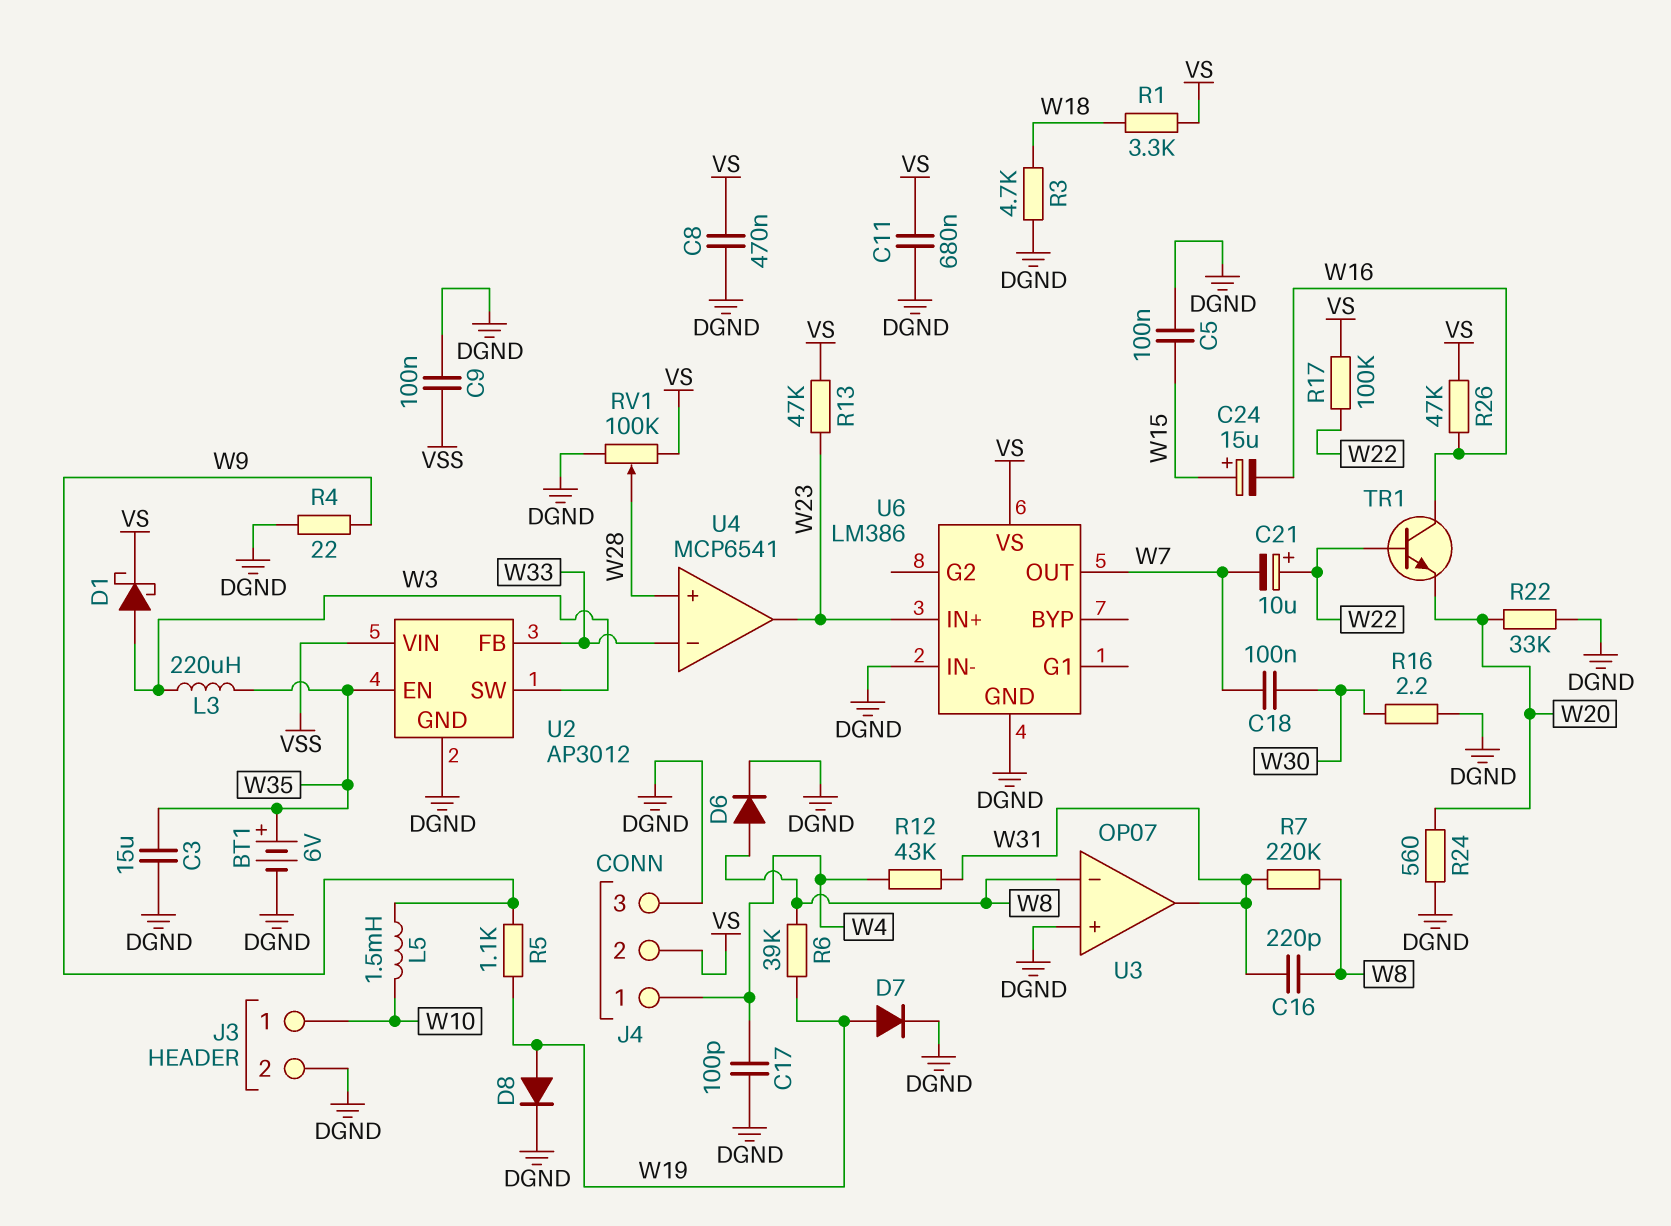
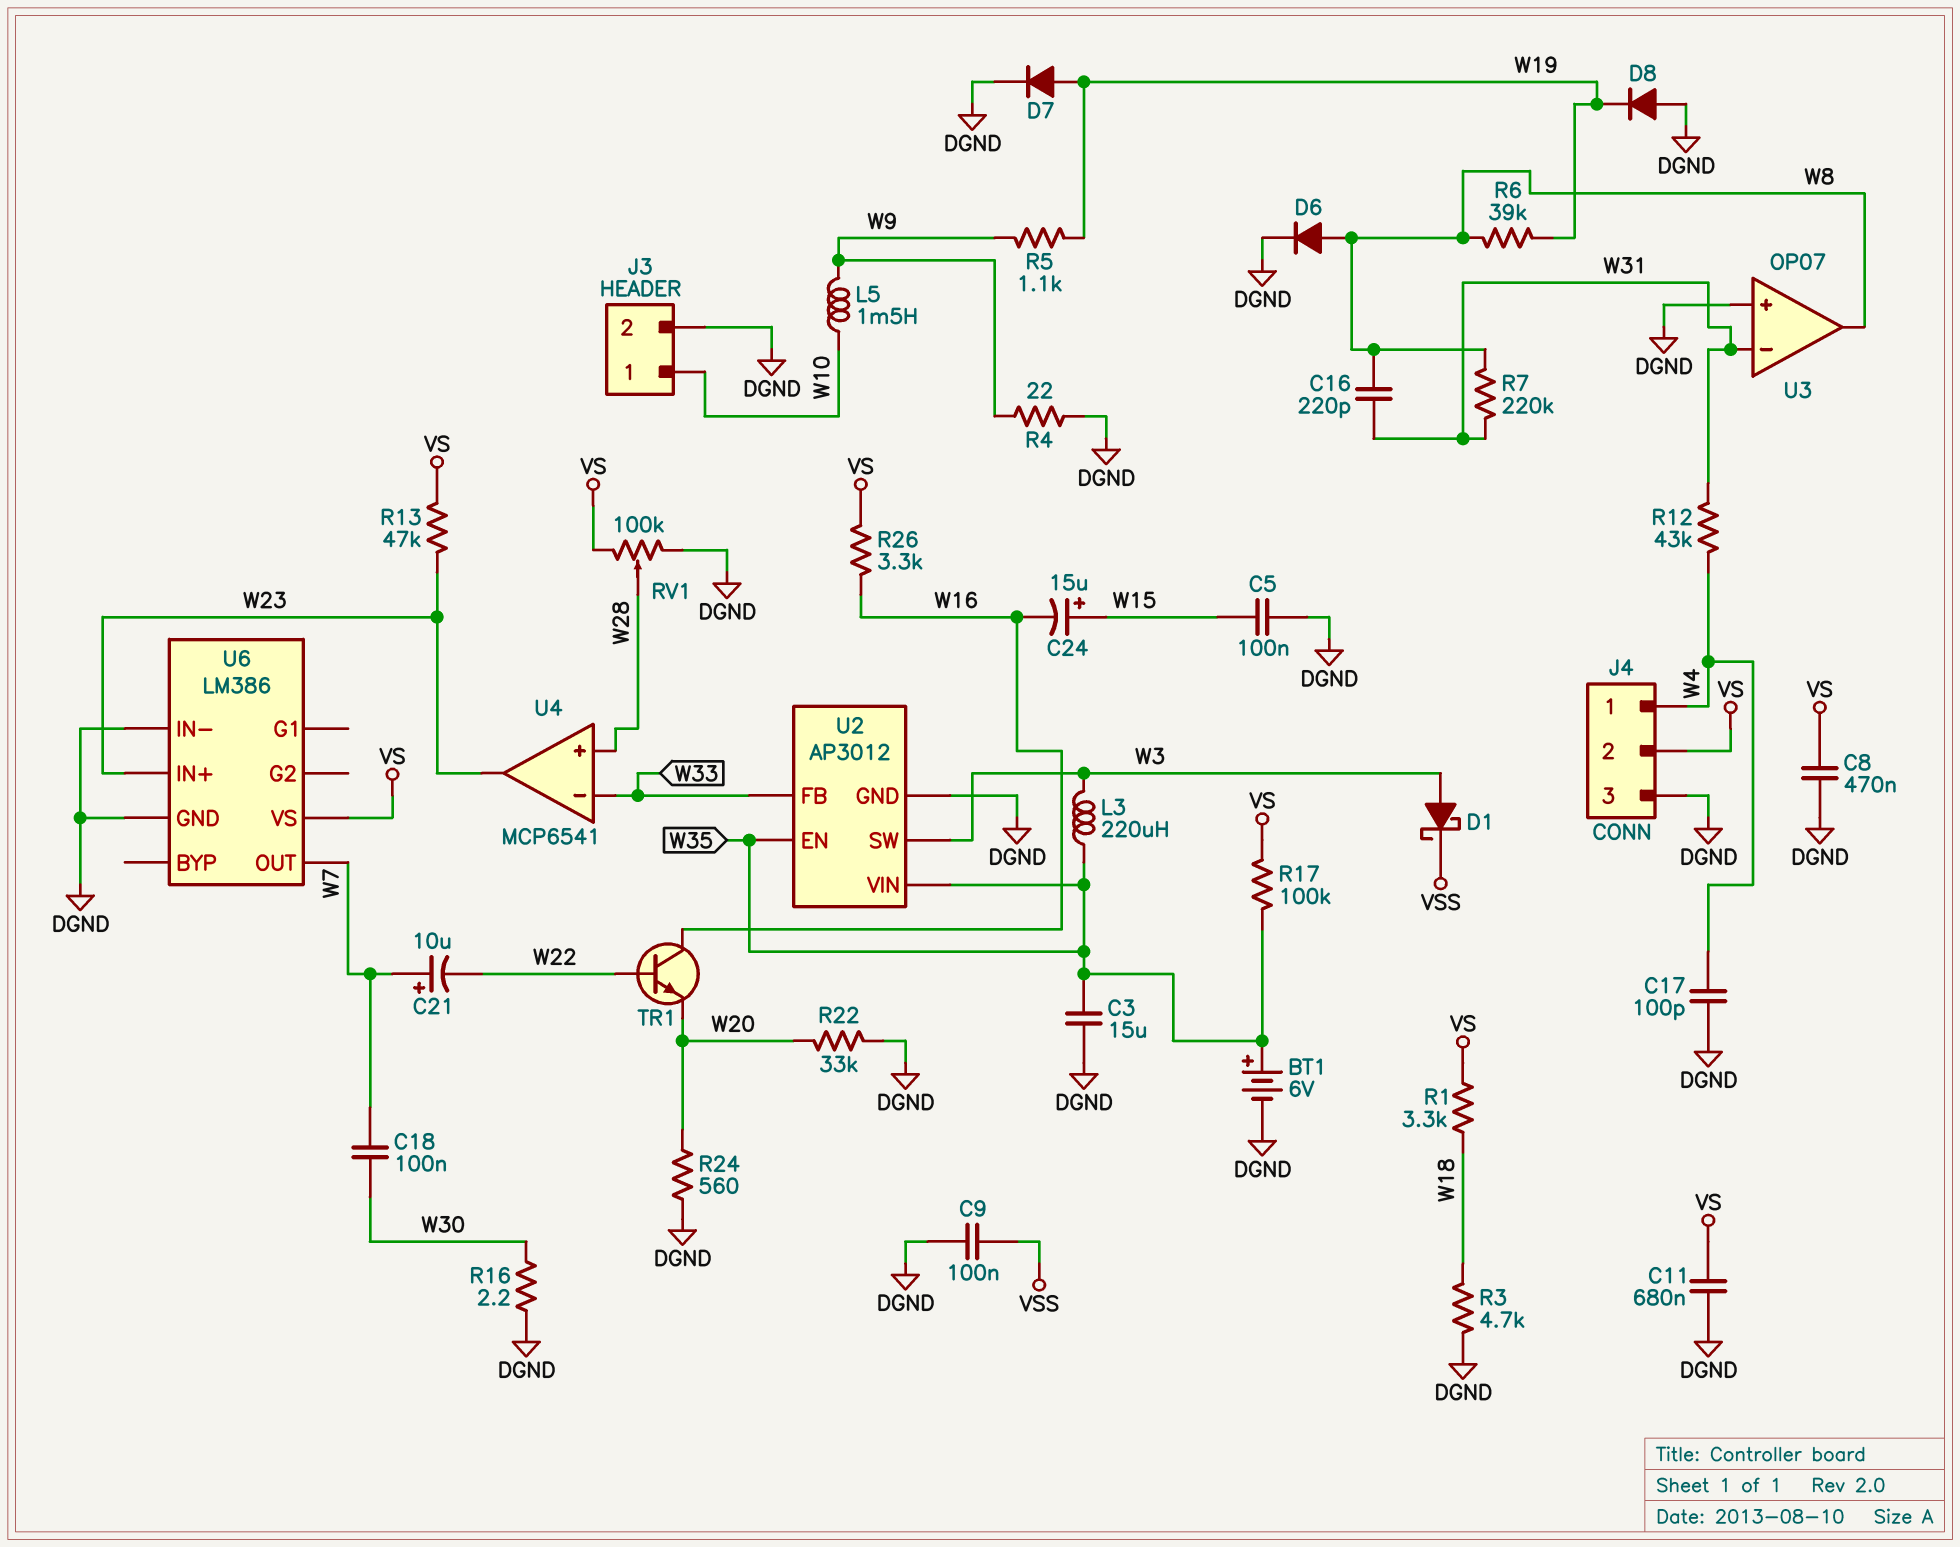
C21: 10uF (plus W22, minus W7) -> 10uF (plus W7, minus W22)
D1: schottky (A W3, K VS) -> schottky (A W3, K VSS)
D8: diode (A W19, K DGND) -> diode (A DGND, K W19)
R17: 100k (VS, W22) -> 100k (VS, W35)
R26: 47k (VS, W16) -> 3.3k (VS, W16)
U2 pin VIN: VSS -> W35
U3 pin in-: W8 -> W31
U3 pin out: W31 -> W8

